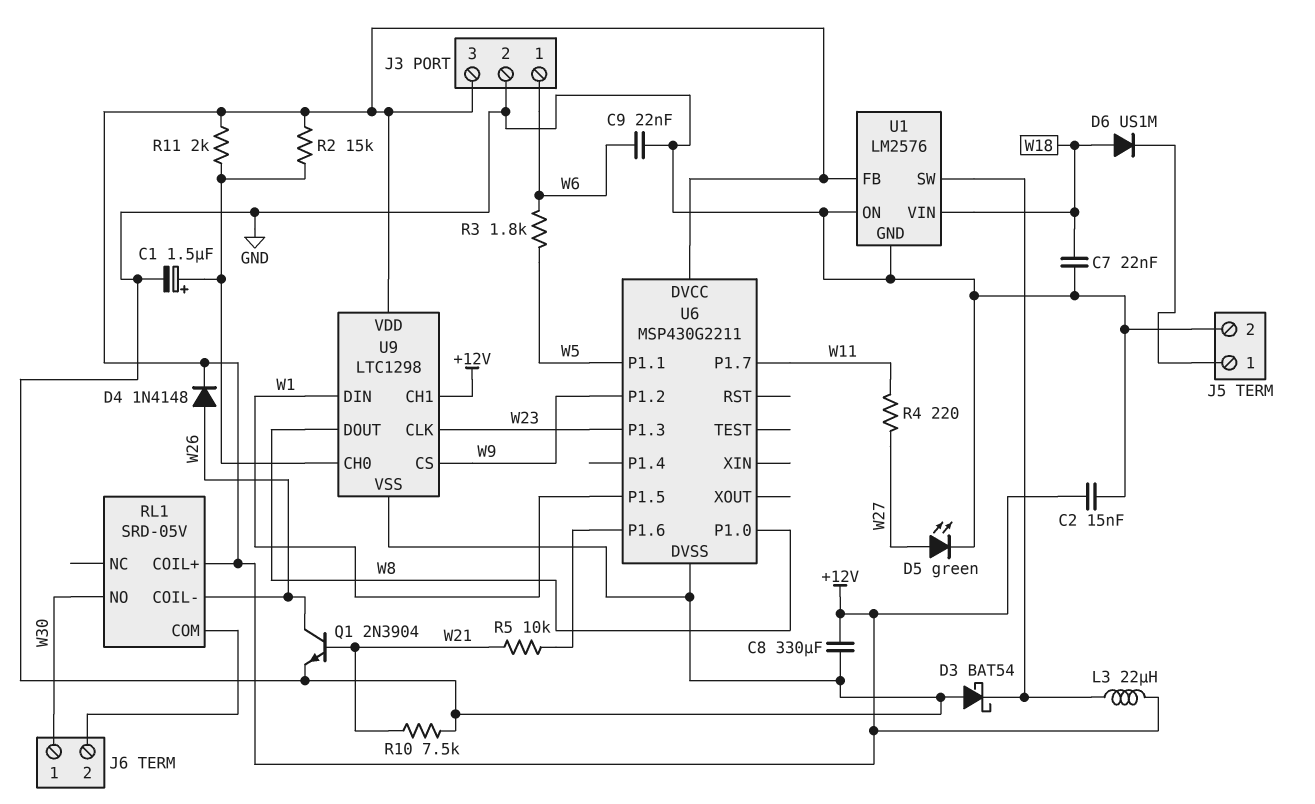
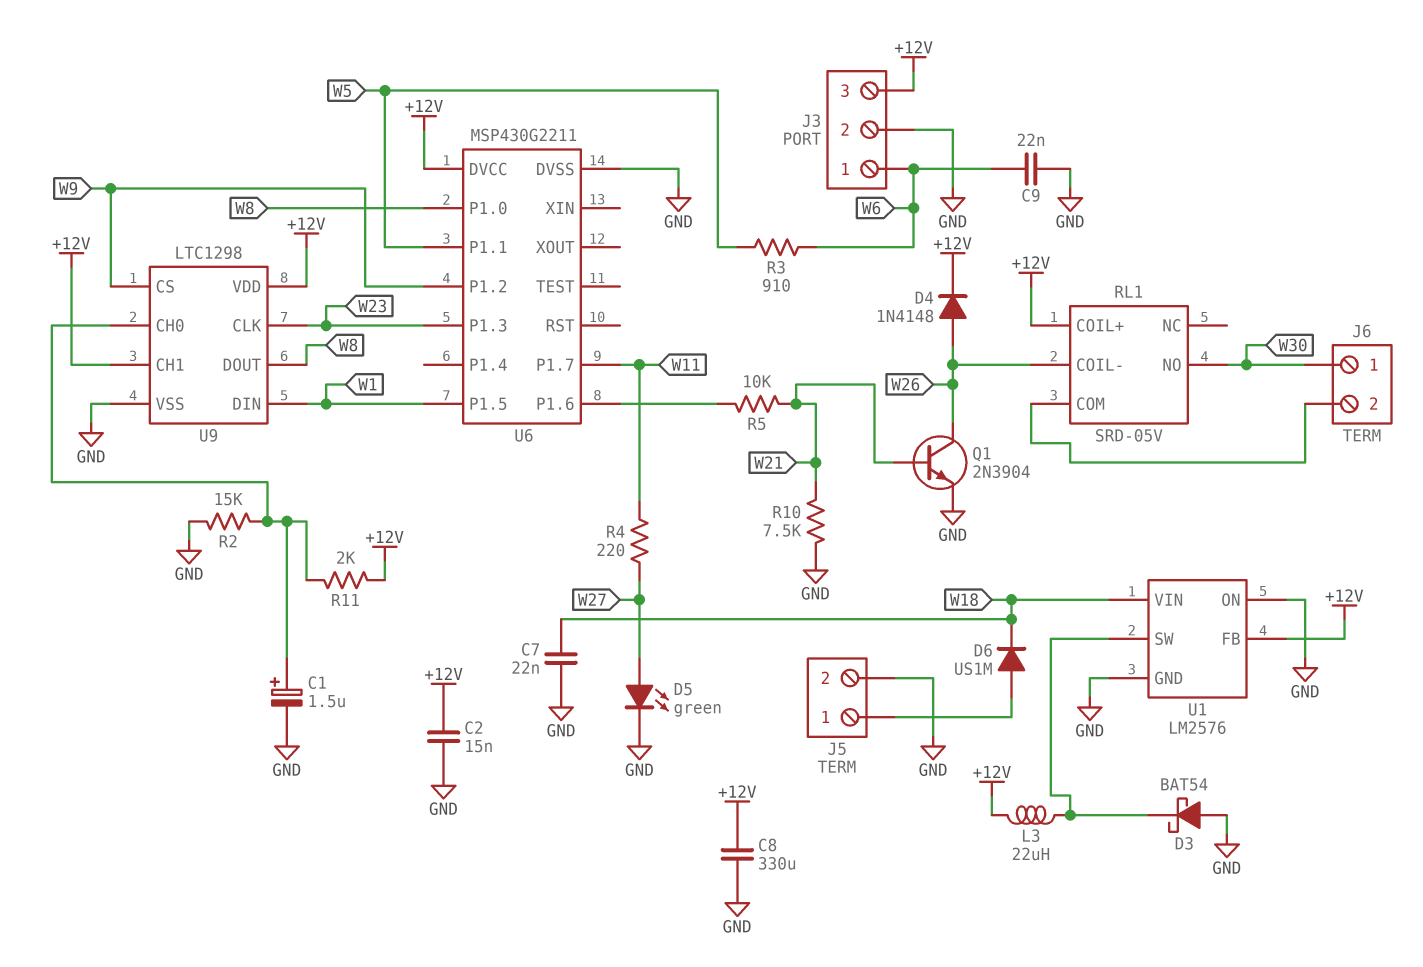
D6: diode US1M (A W18, K J5/1) -> diode US1M (A J5/1, K W18)
R2: 15k (+12V, U9/CH0) -> 15k (GND, U9/CH0)
R3: 1.8k (W5, W6) -> 910 (W5, W6)

